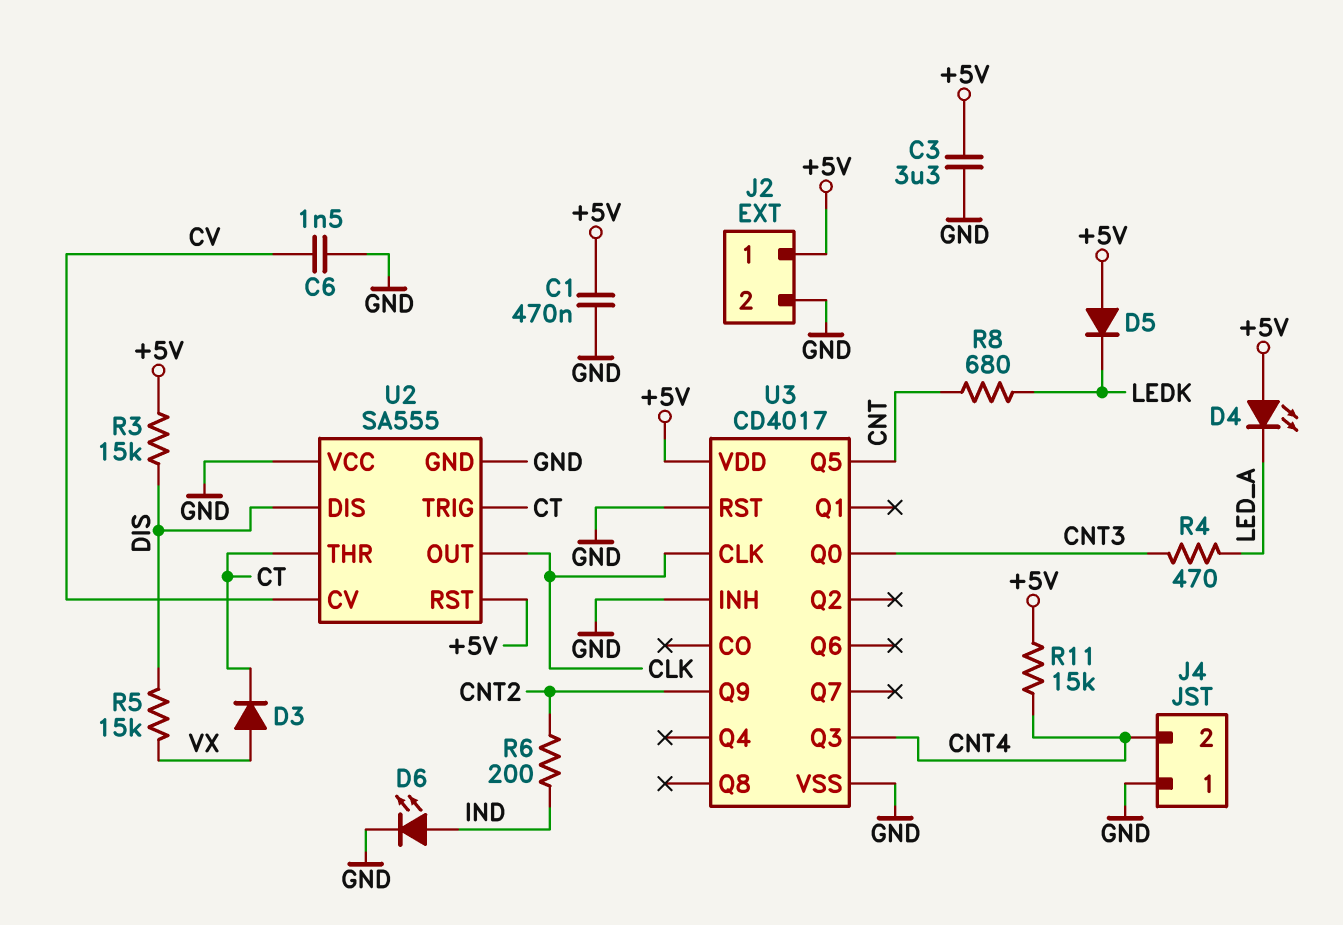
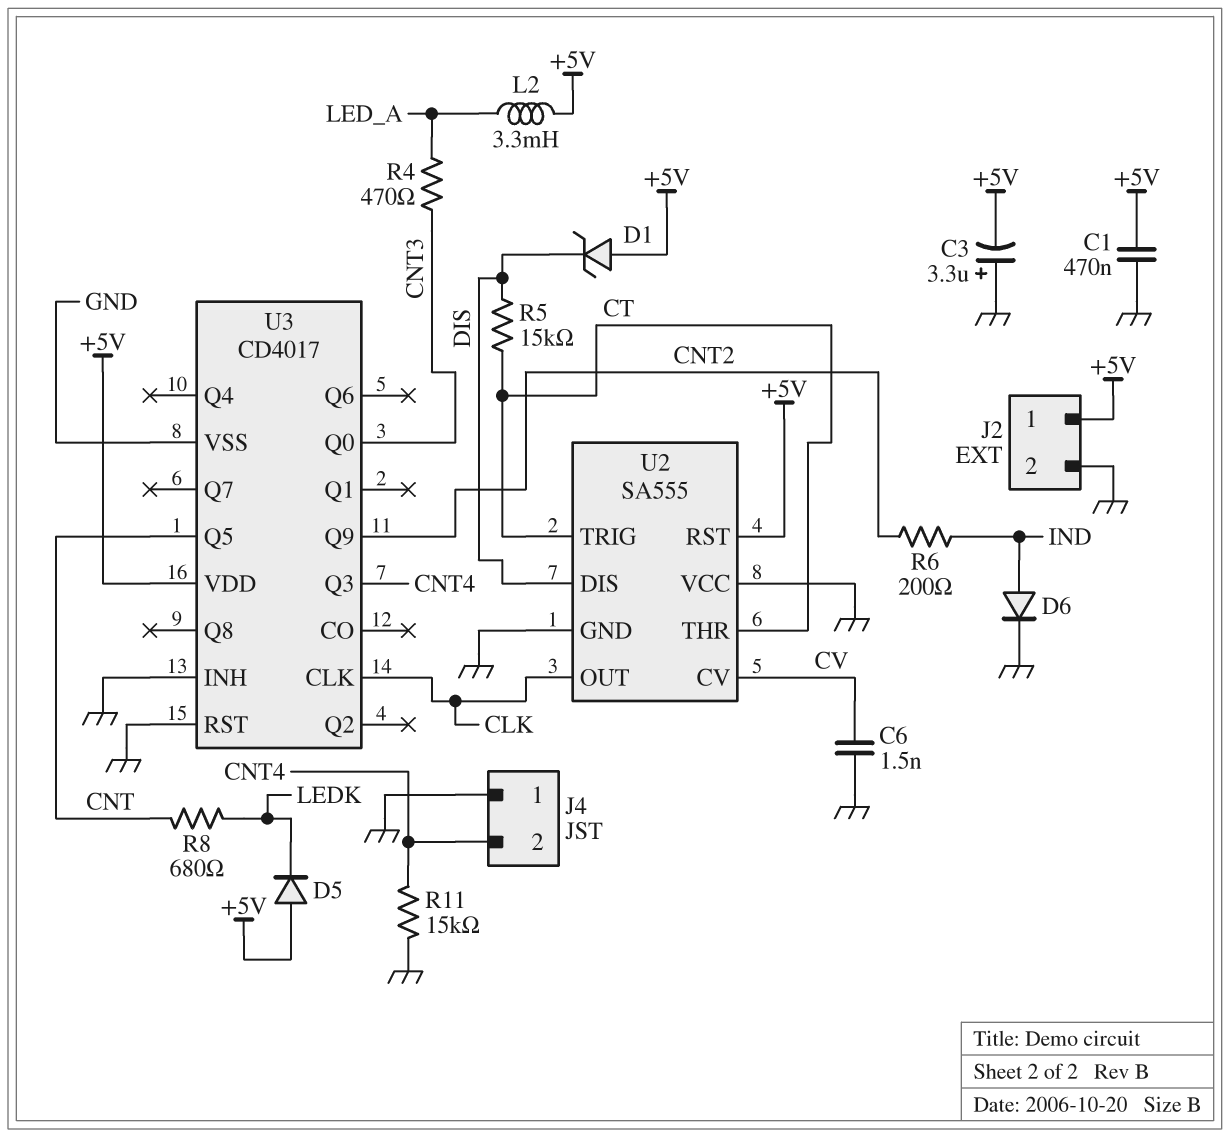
C3: 3.3uF (+5V, GND) -> 3.3uF (plus GND, minus +5V)
D1: none -> zener (A +5V, K DIS)
D3: diode (A VX, K CT) -> none
D4: LED (A +5V, K LED_A) -> none
D6: LED (A IND, K GND) -> diode (A IND, K GND)
L2: none -> 3.3mH (+5V, LED_A)
R3: 15k (+5V, DIS) -> none
R5: 15k (DIS, VX) -> 15k (CT, DIS)
R11: 15k (+5V, CNT4) -> 15k (CNT4, GND)

